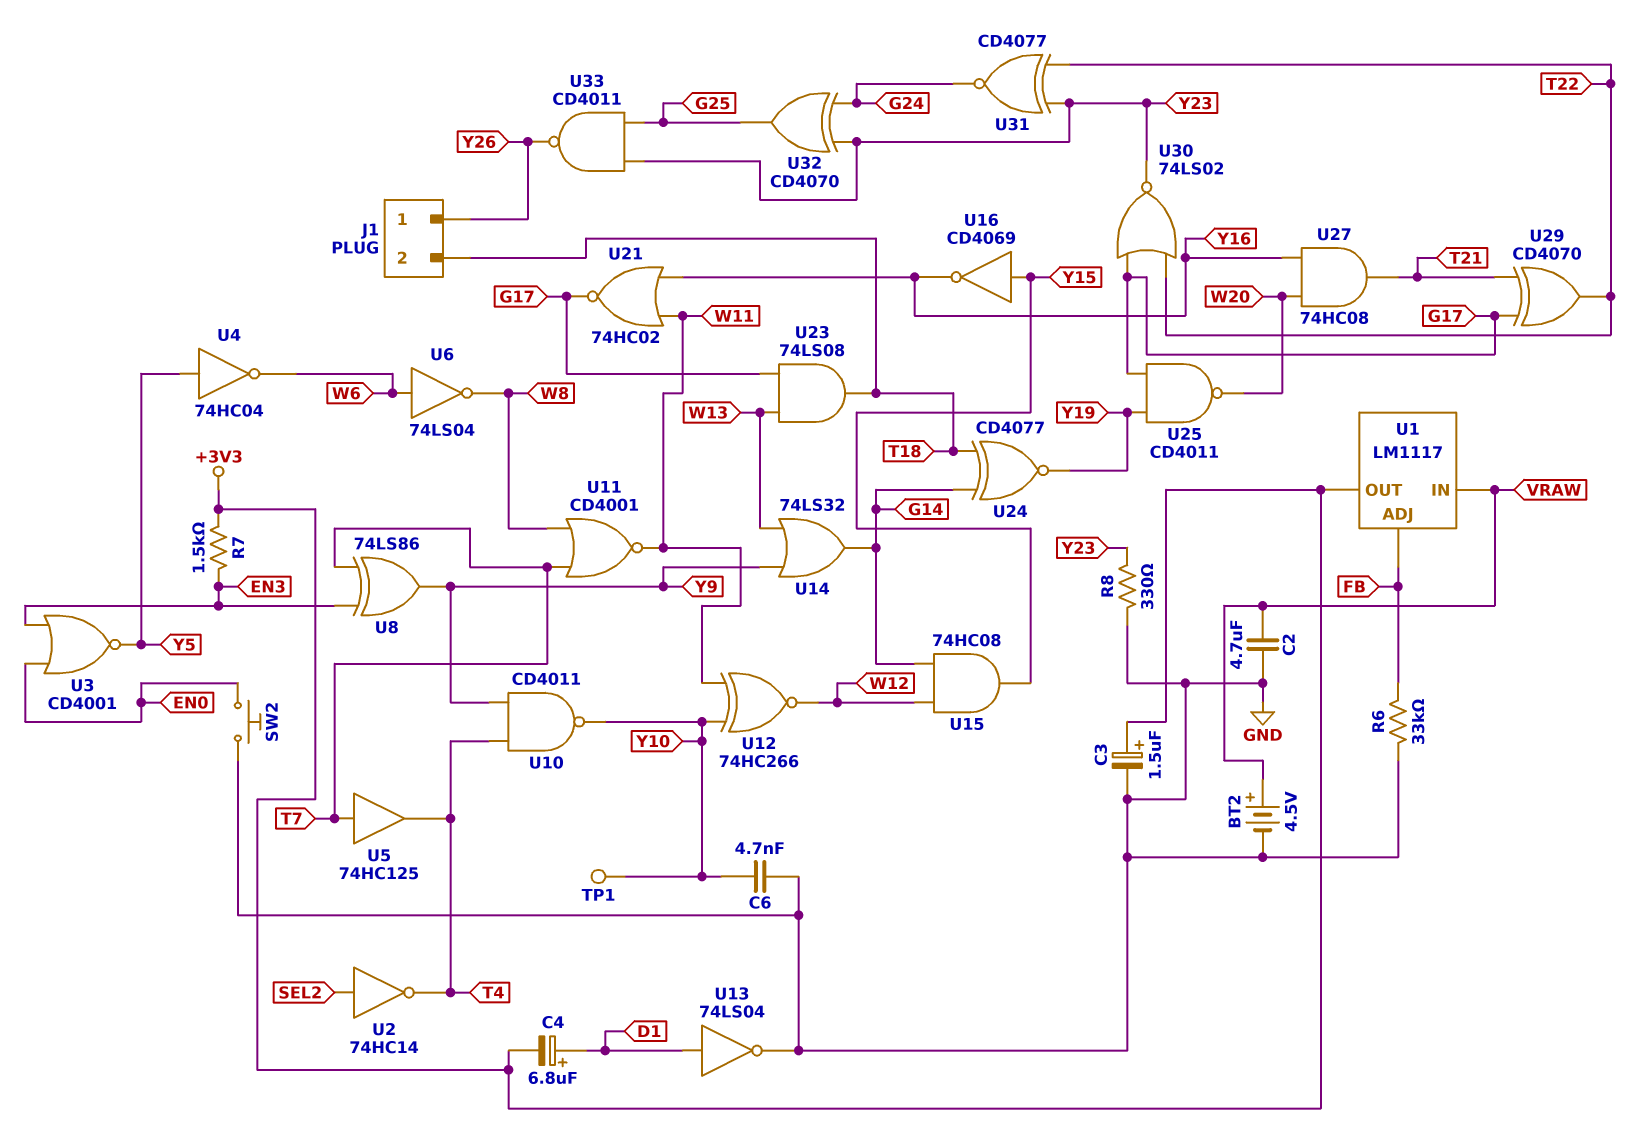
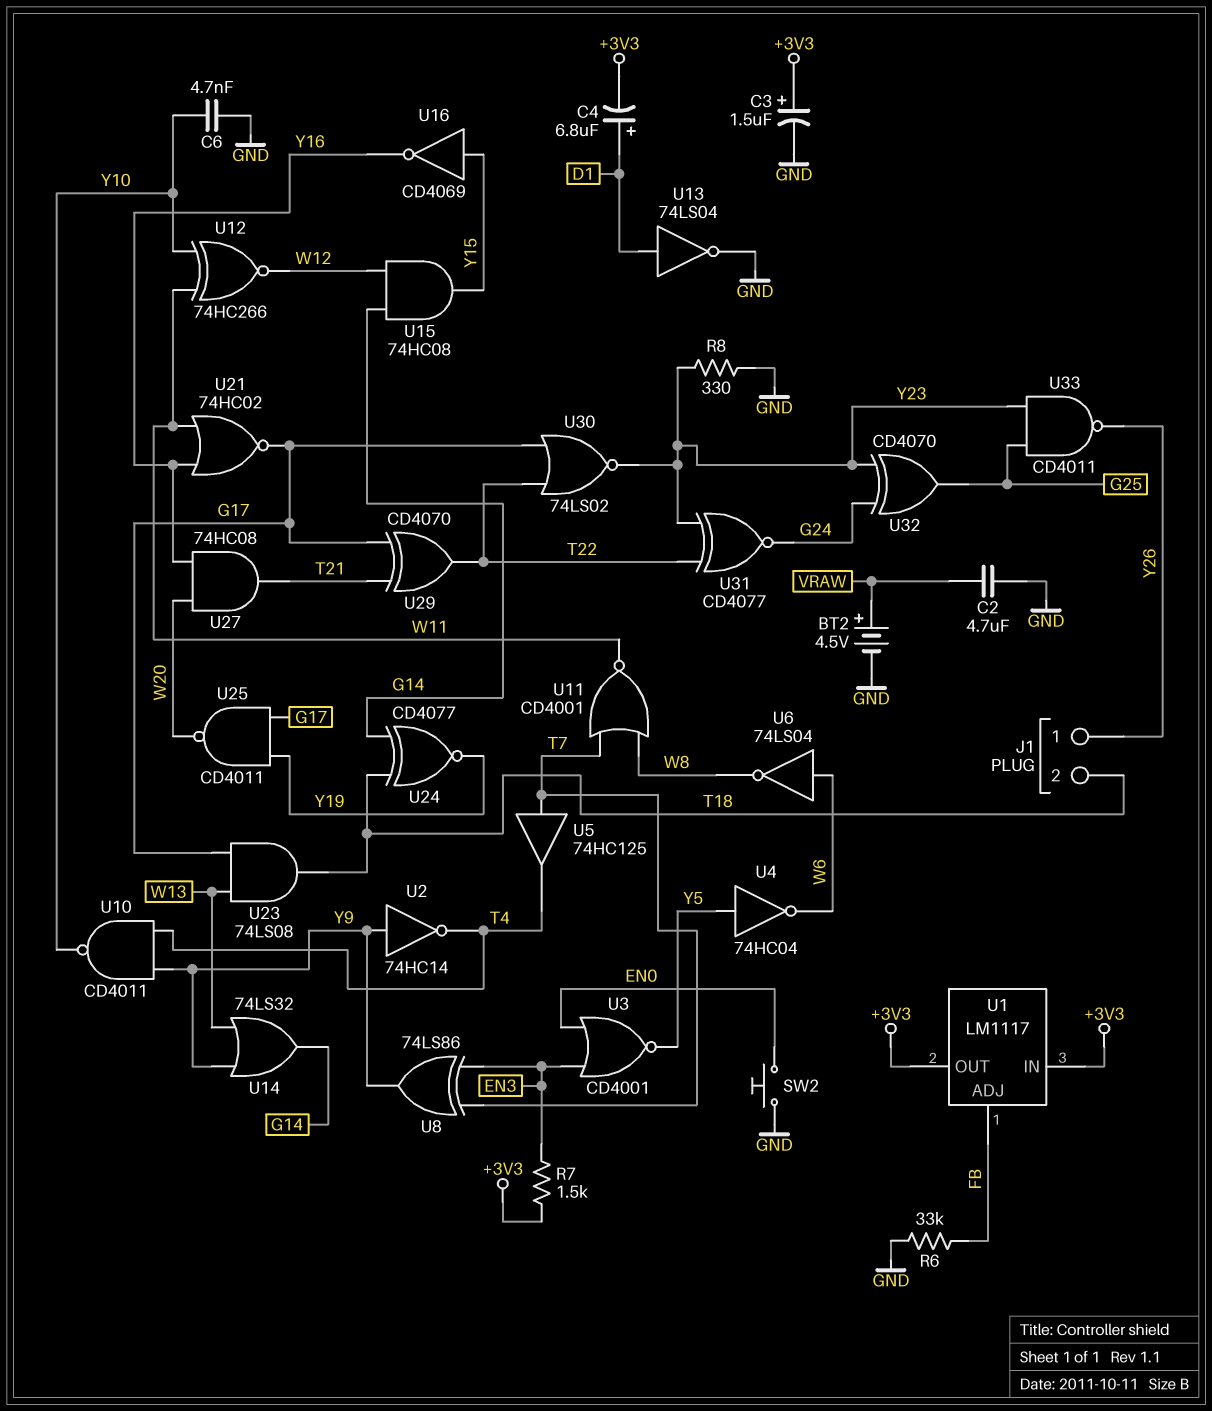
TP1: test point (Y10) -> none
U1 pin IN: VRAW -> +3V3
U2: NOT 74HC14 (in SEL2, out T4) -> NOT 74HC14 (in Y9, out T4)

